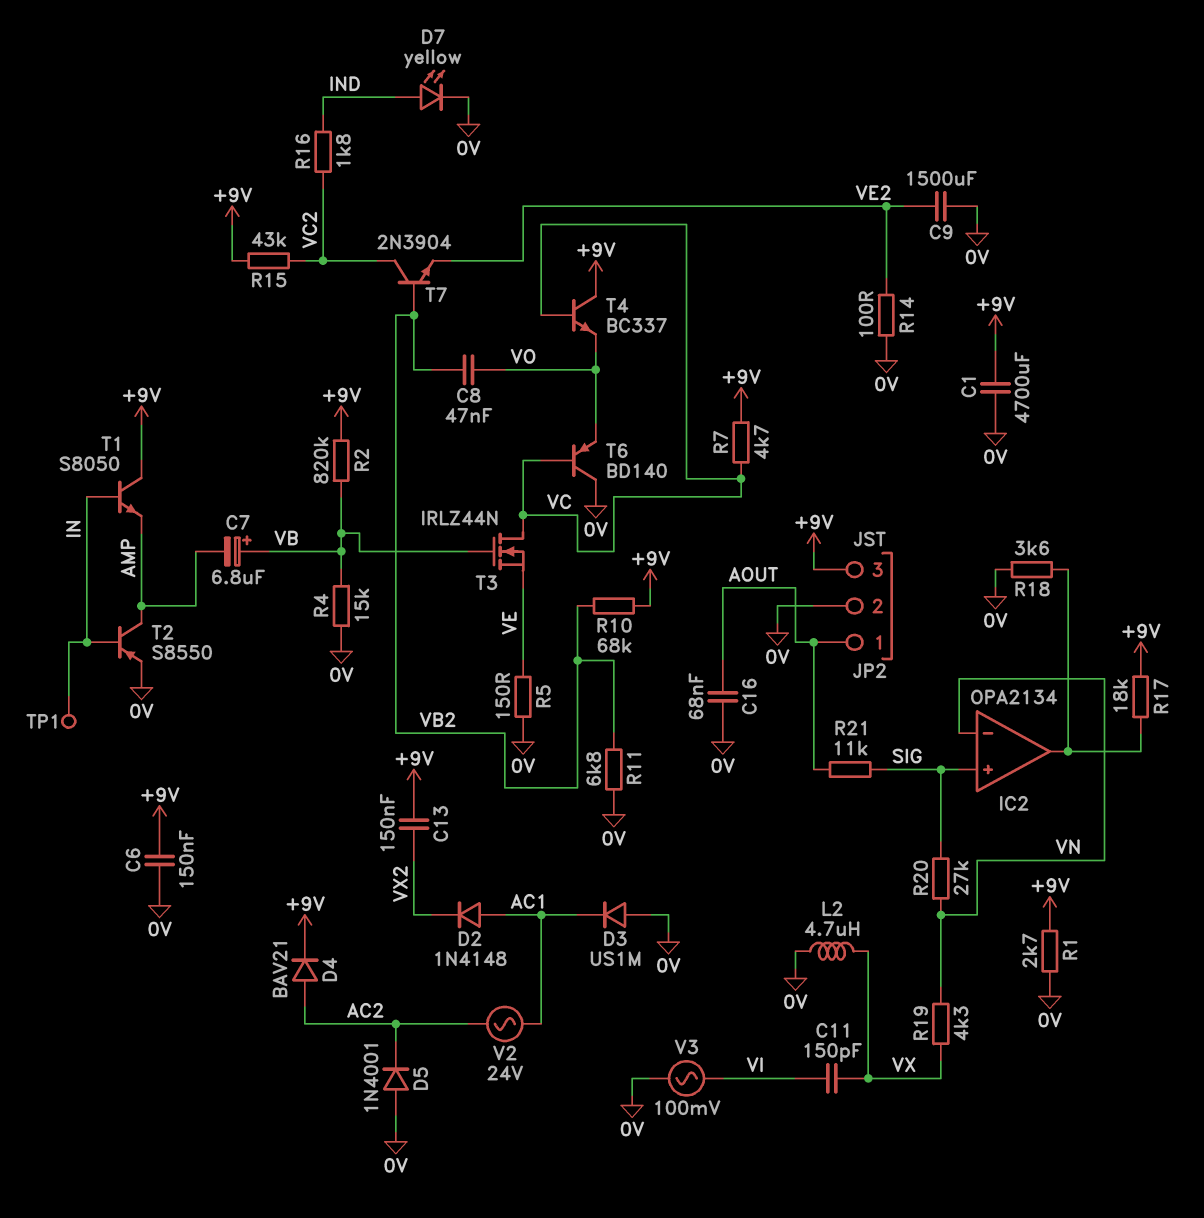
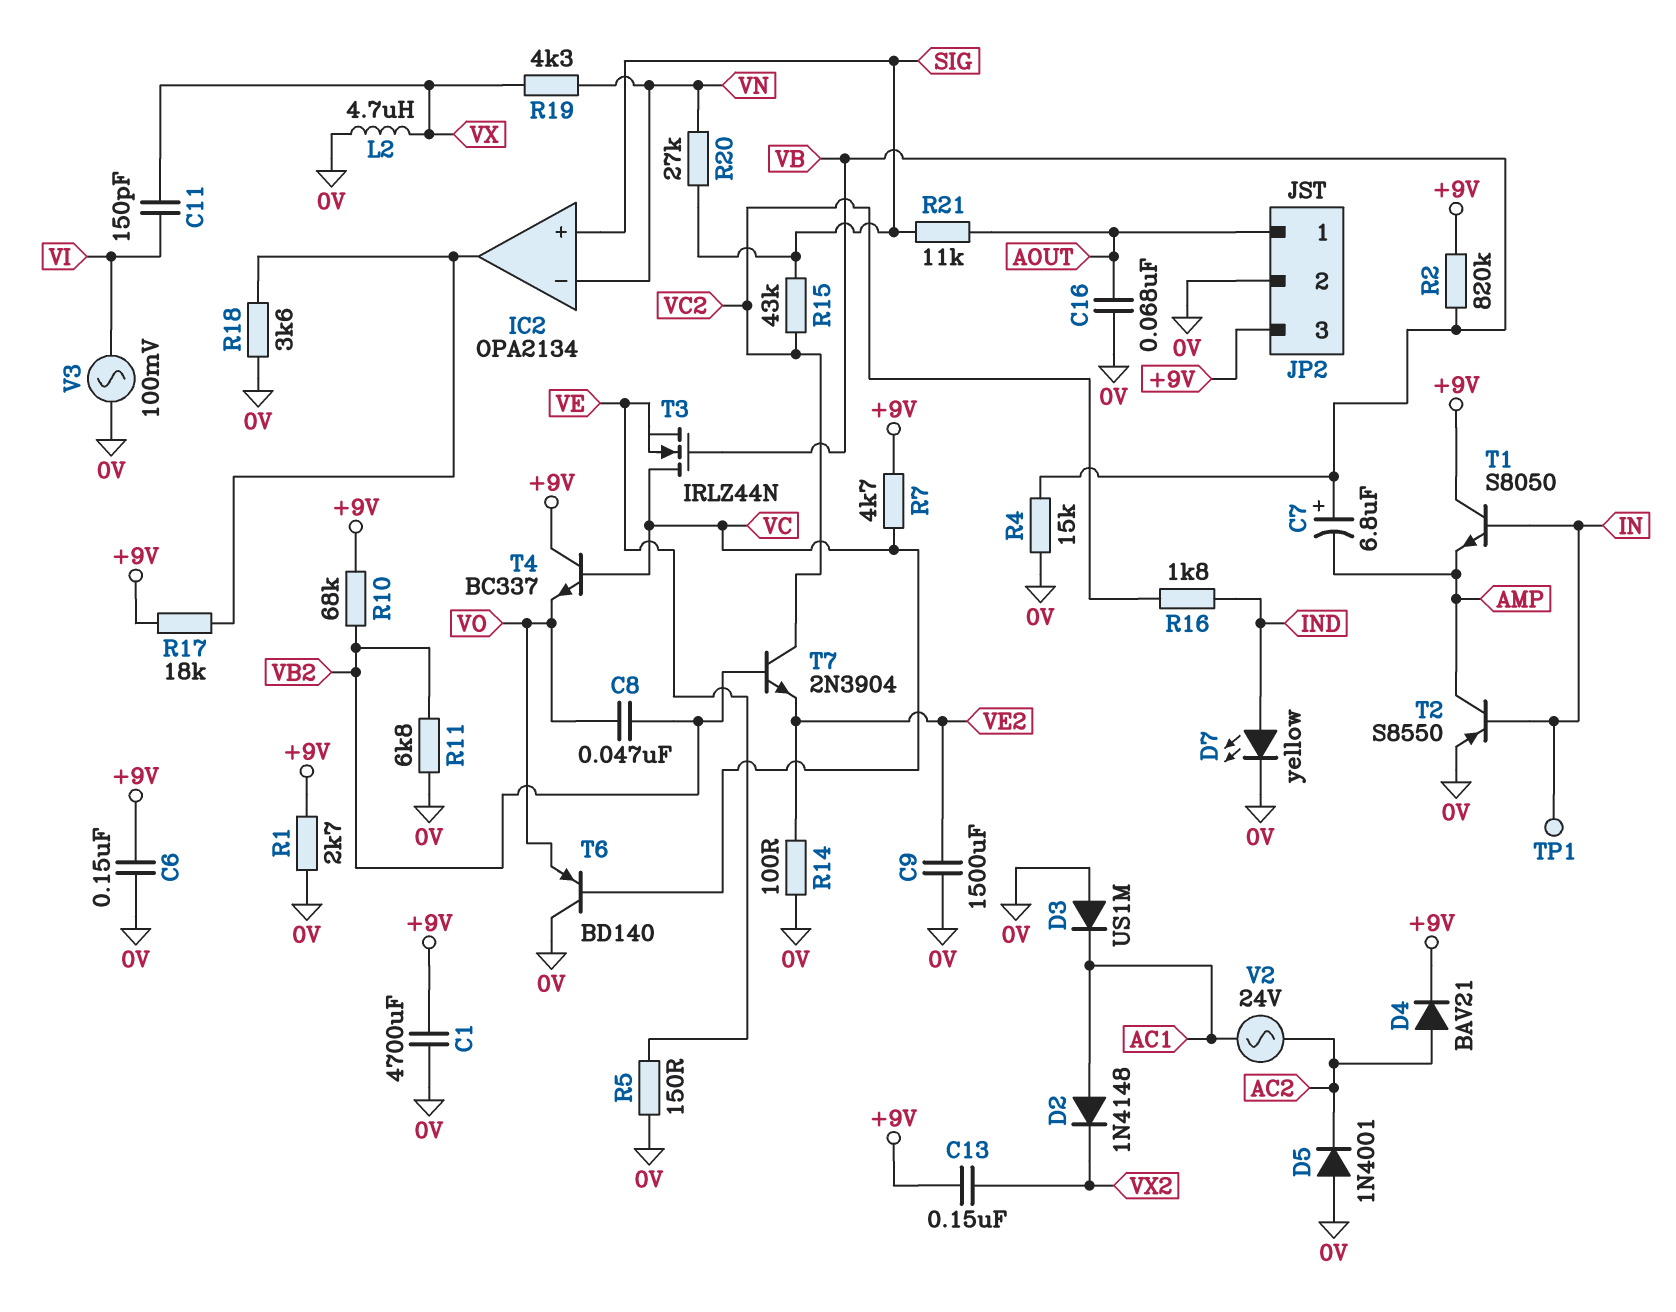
R15: 43k (+9V, VC2) -> 43k (SIG, VC2)

